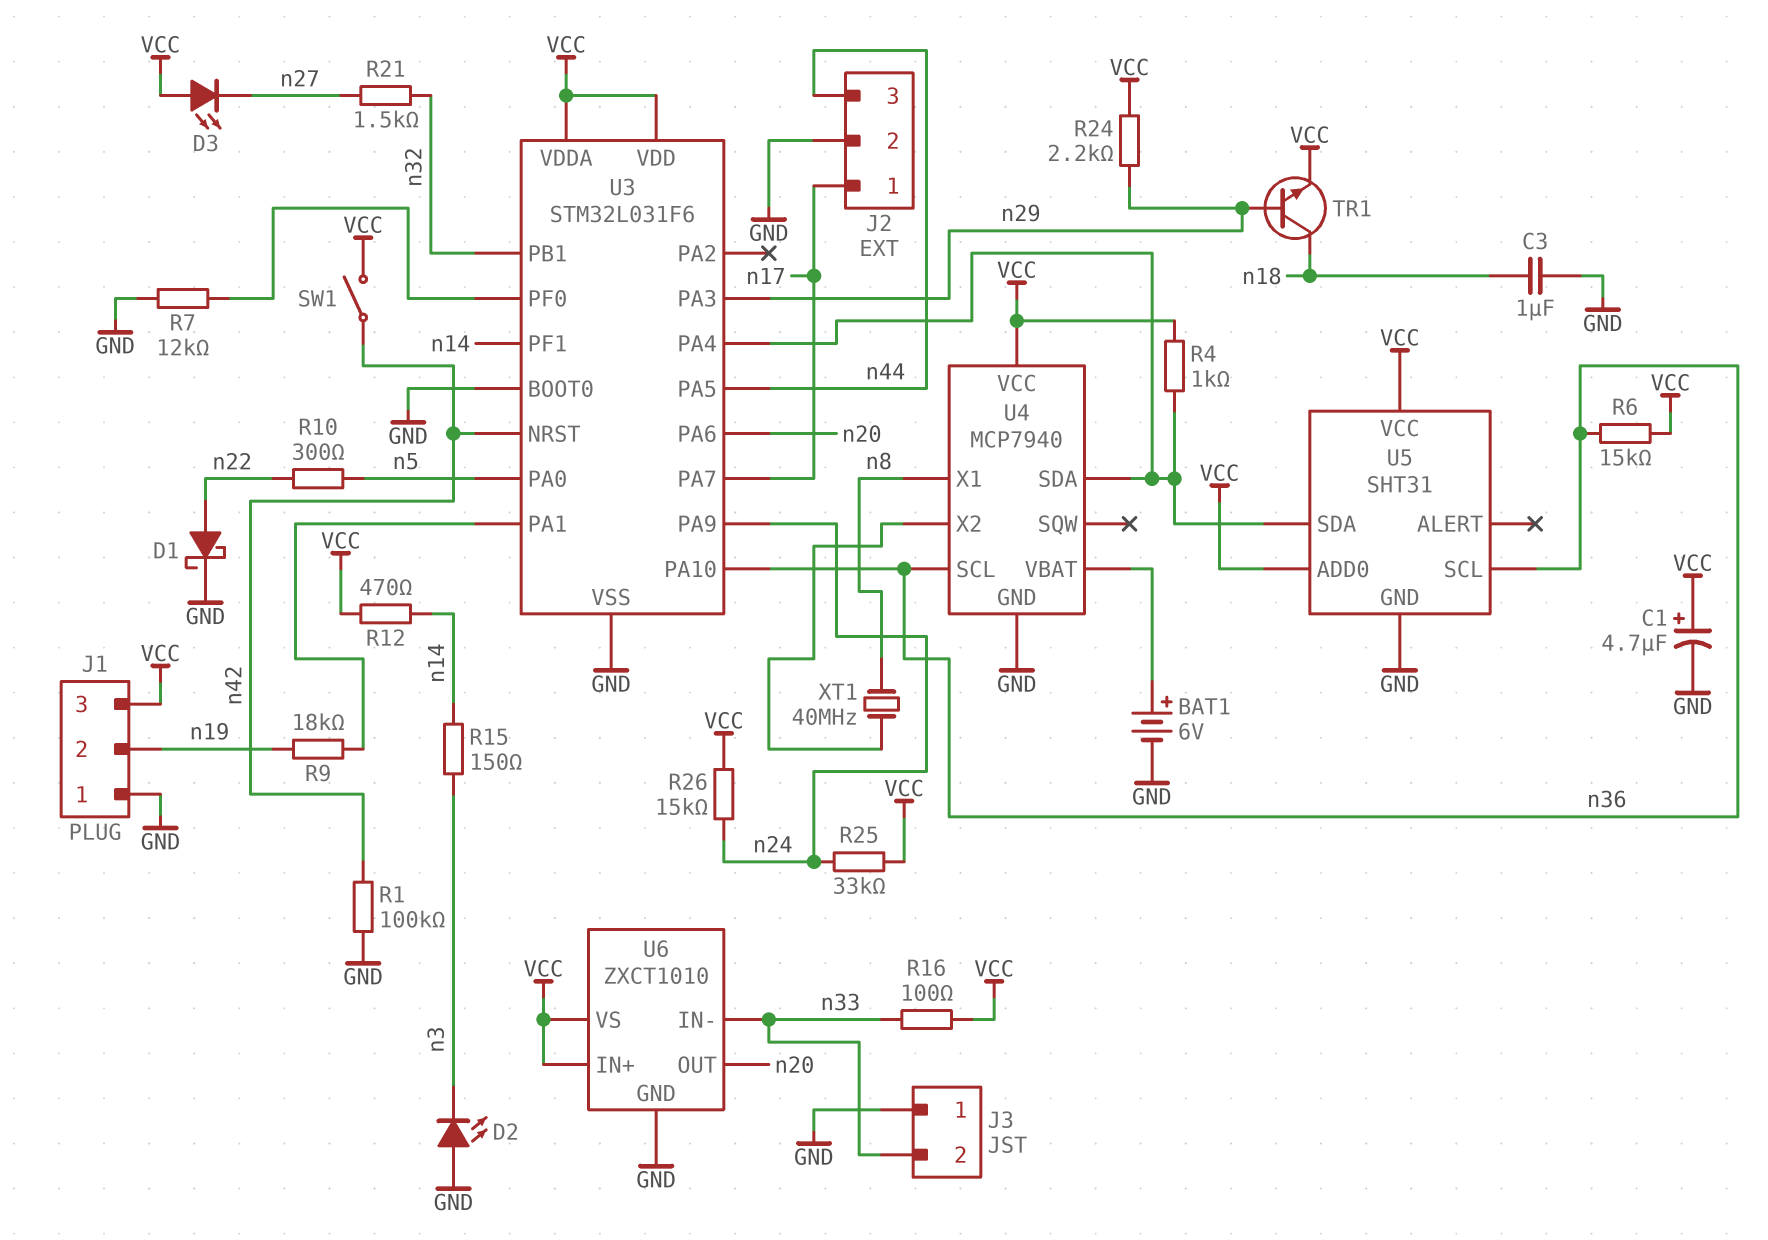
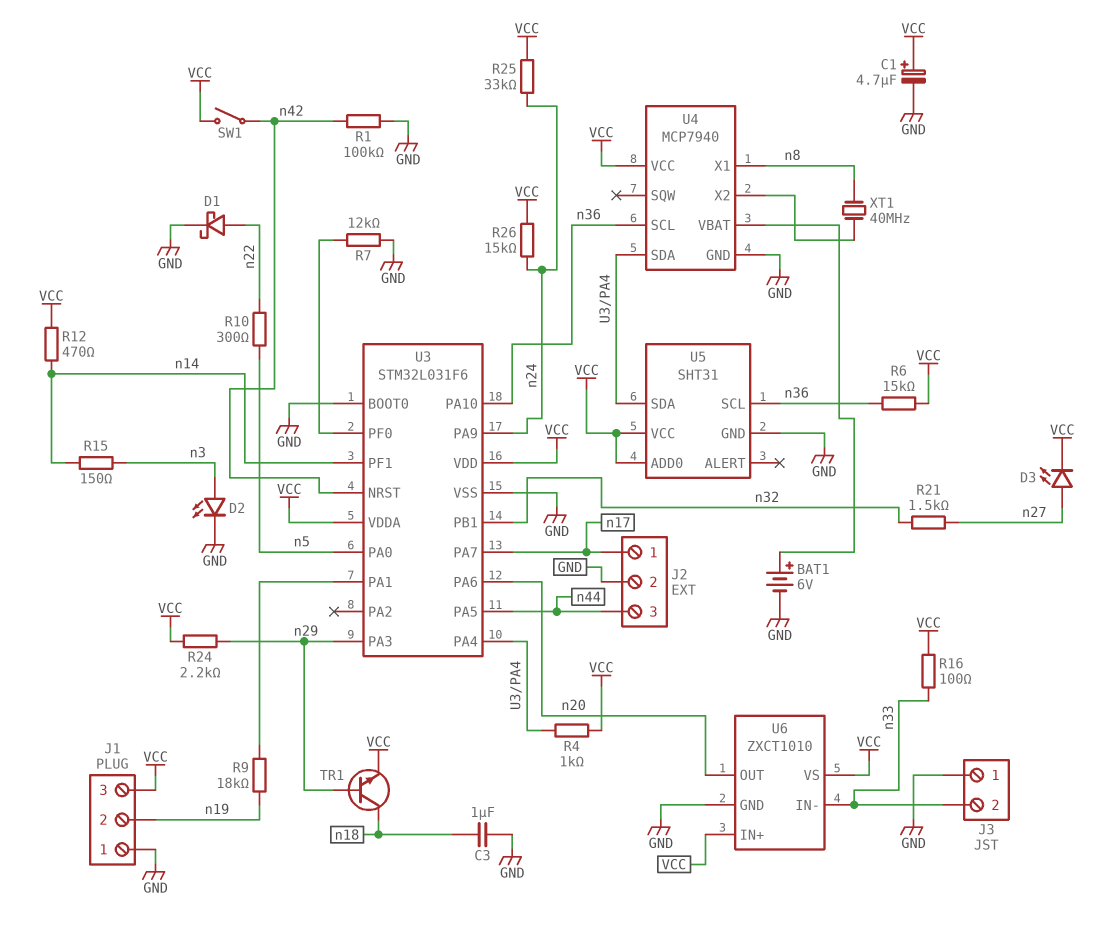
D2: LED (A GND, K n3) -> LED (A n3, K GND)
D3: LED (A VCC, K n27) -> LED (A n27, K VCC)

